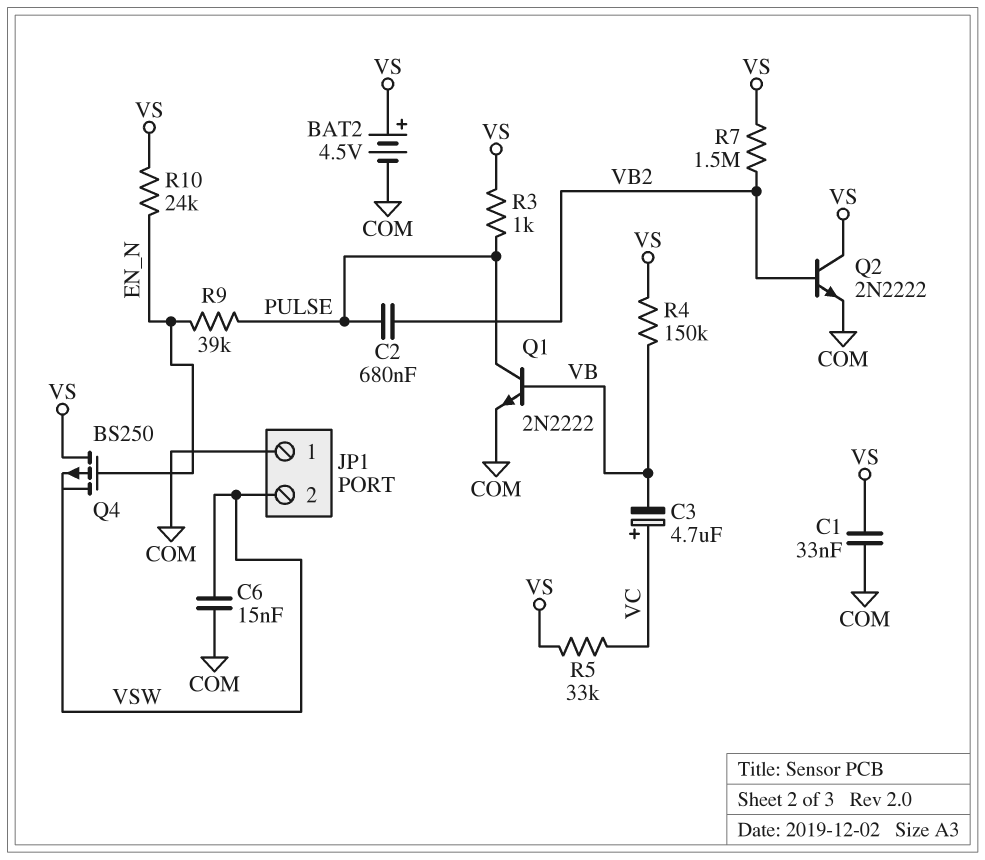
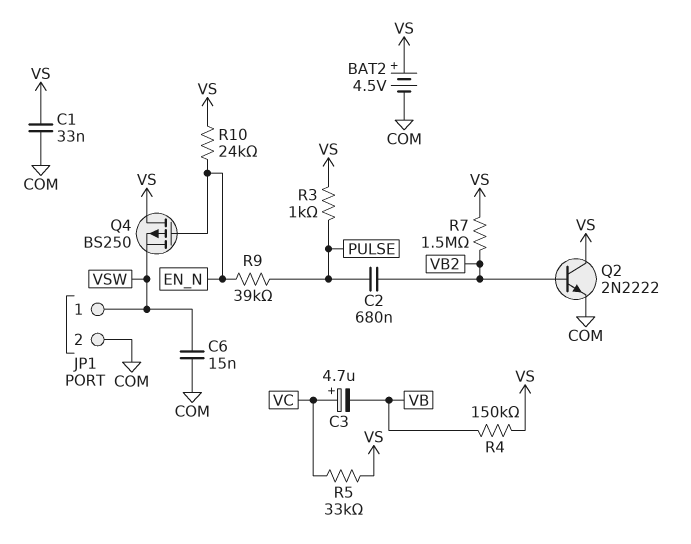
JP1 pin 1: COM -> VSW
JP1 pin 2: VSW -> COM
Q1: NPN 2N2222 (B VB, C PULSE, E COM) -> none

